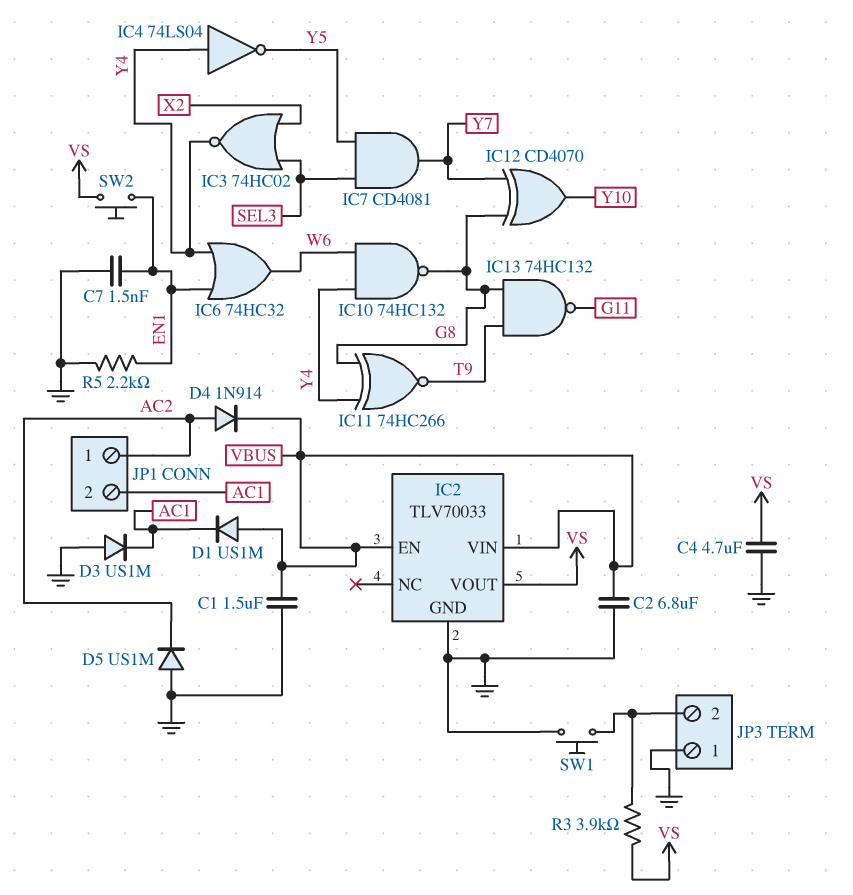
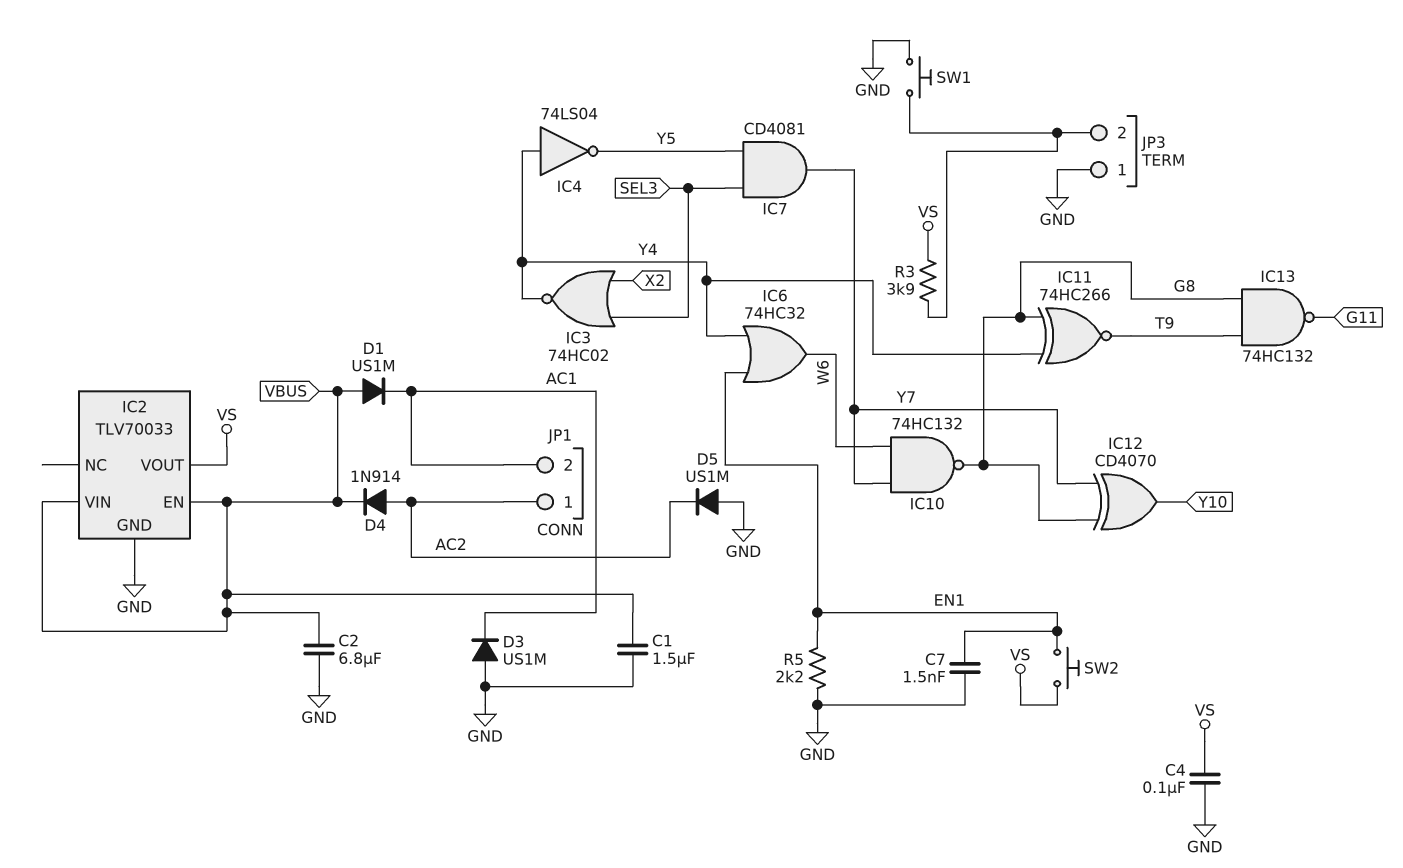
C4: 4.7uF (GND, VS) -> 100nF (GND, VS)
IC10: NAND 74HC132 (in W6, in Y4, out G8) -> NAND 74HC132 (in W6, in Y7, out G8)

